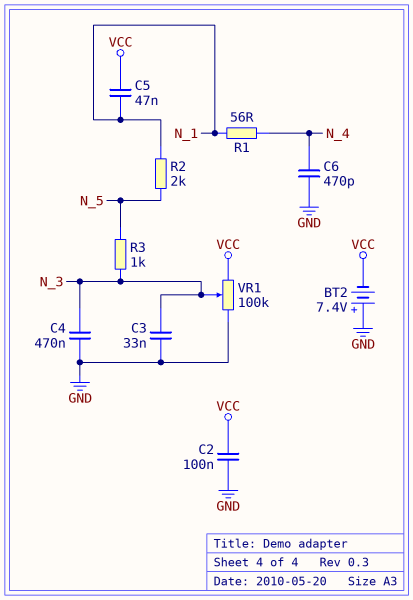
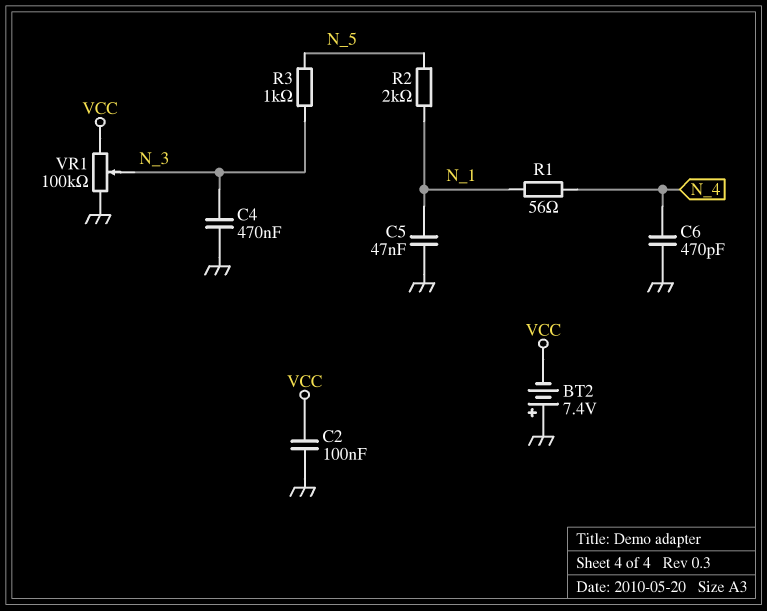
C3: 33nF (GND, N_3) -> none
C5: 47nF (N_1, VCC) -> 47nF (GND, N_1)

